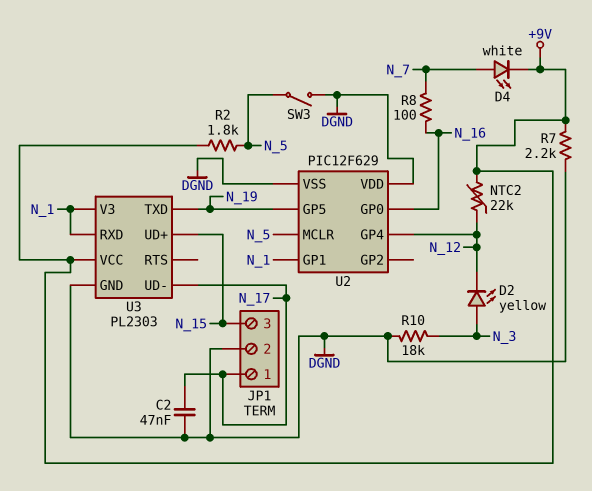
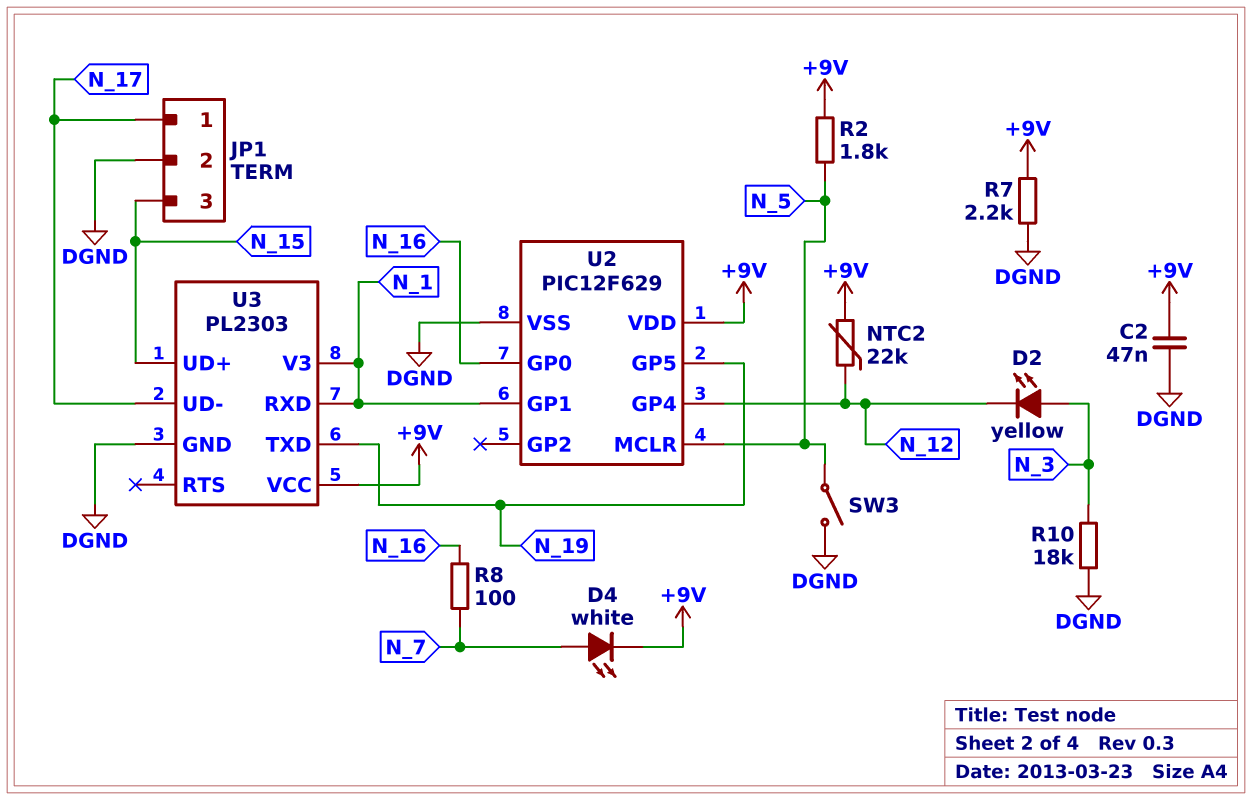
C2: 47nF (DGND, N_17) -> 47nF (+9V, DGND)
U2 pin VDD: DGND -> +9V

